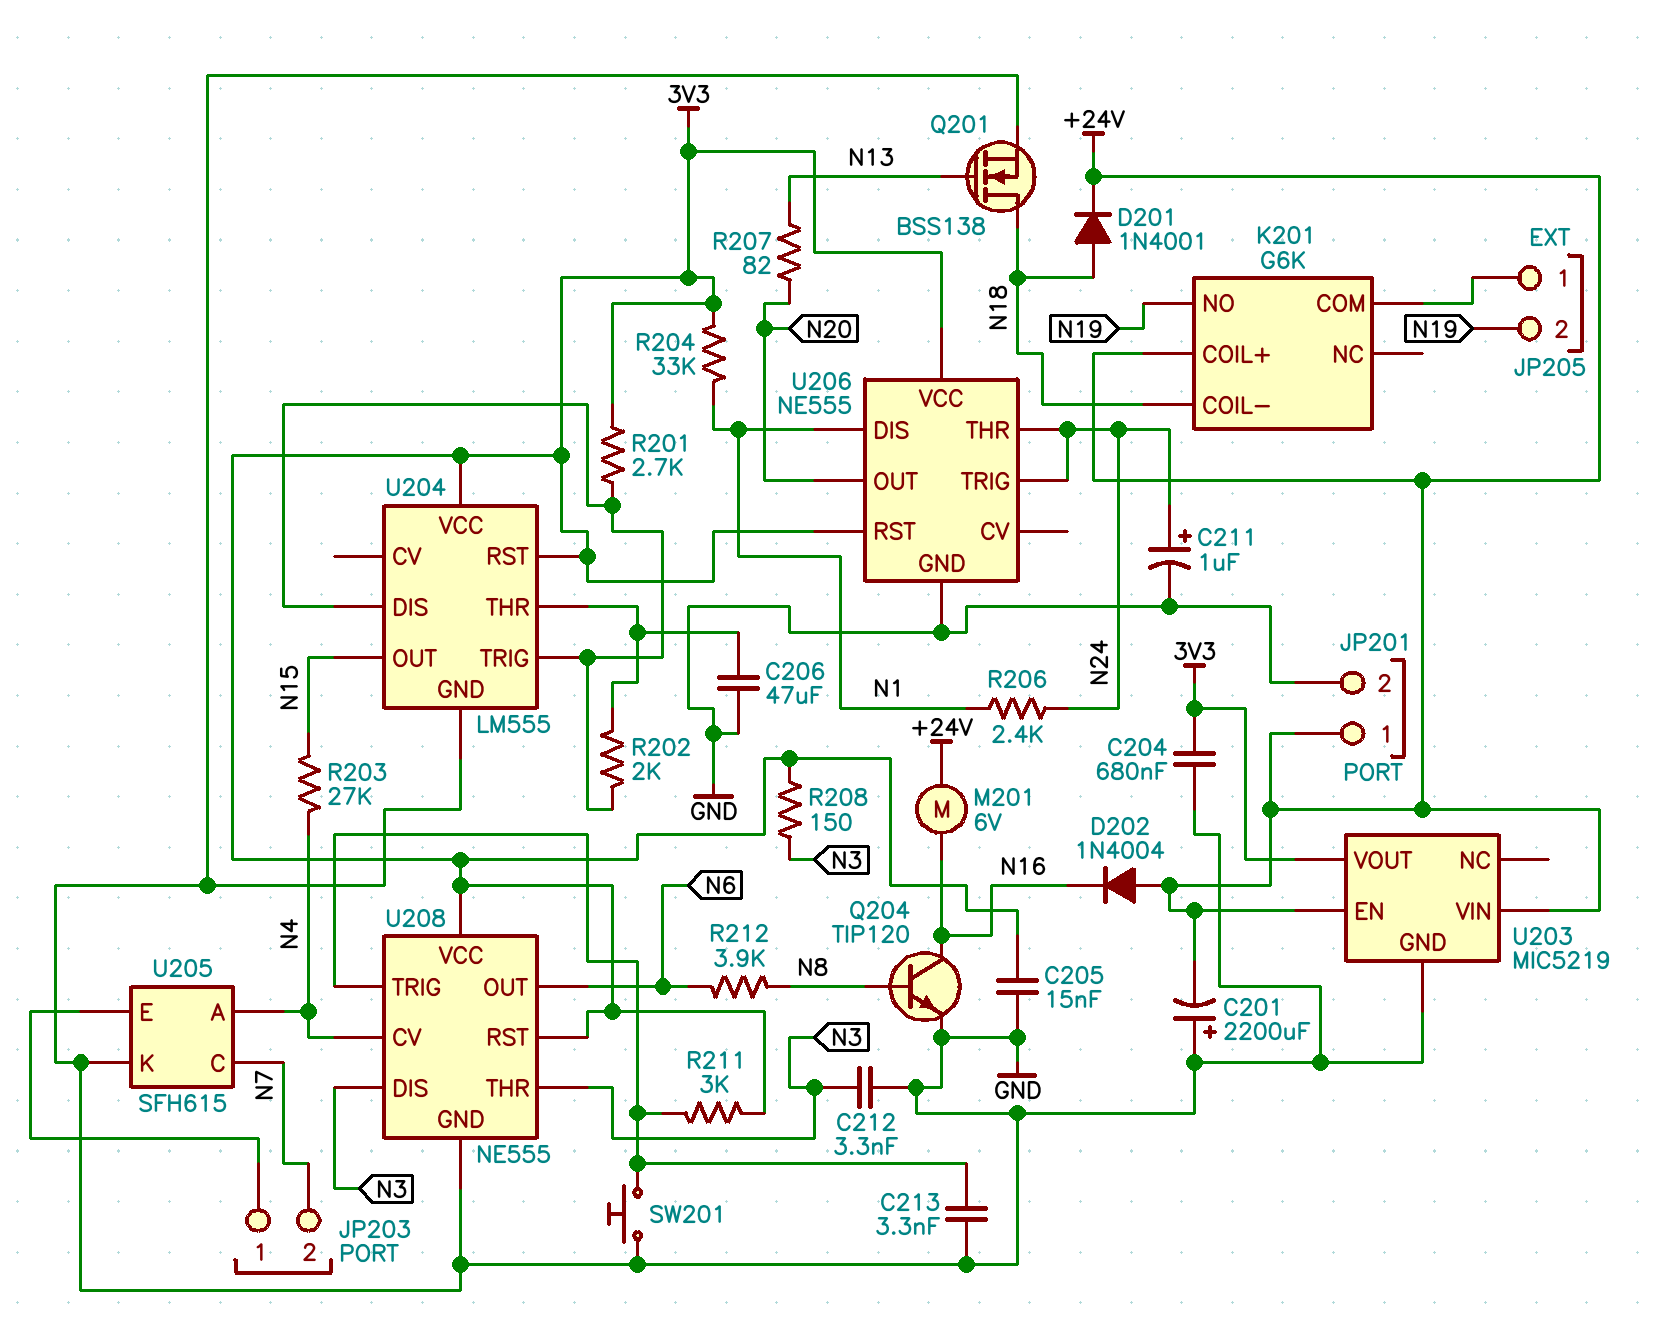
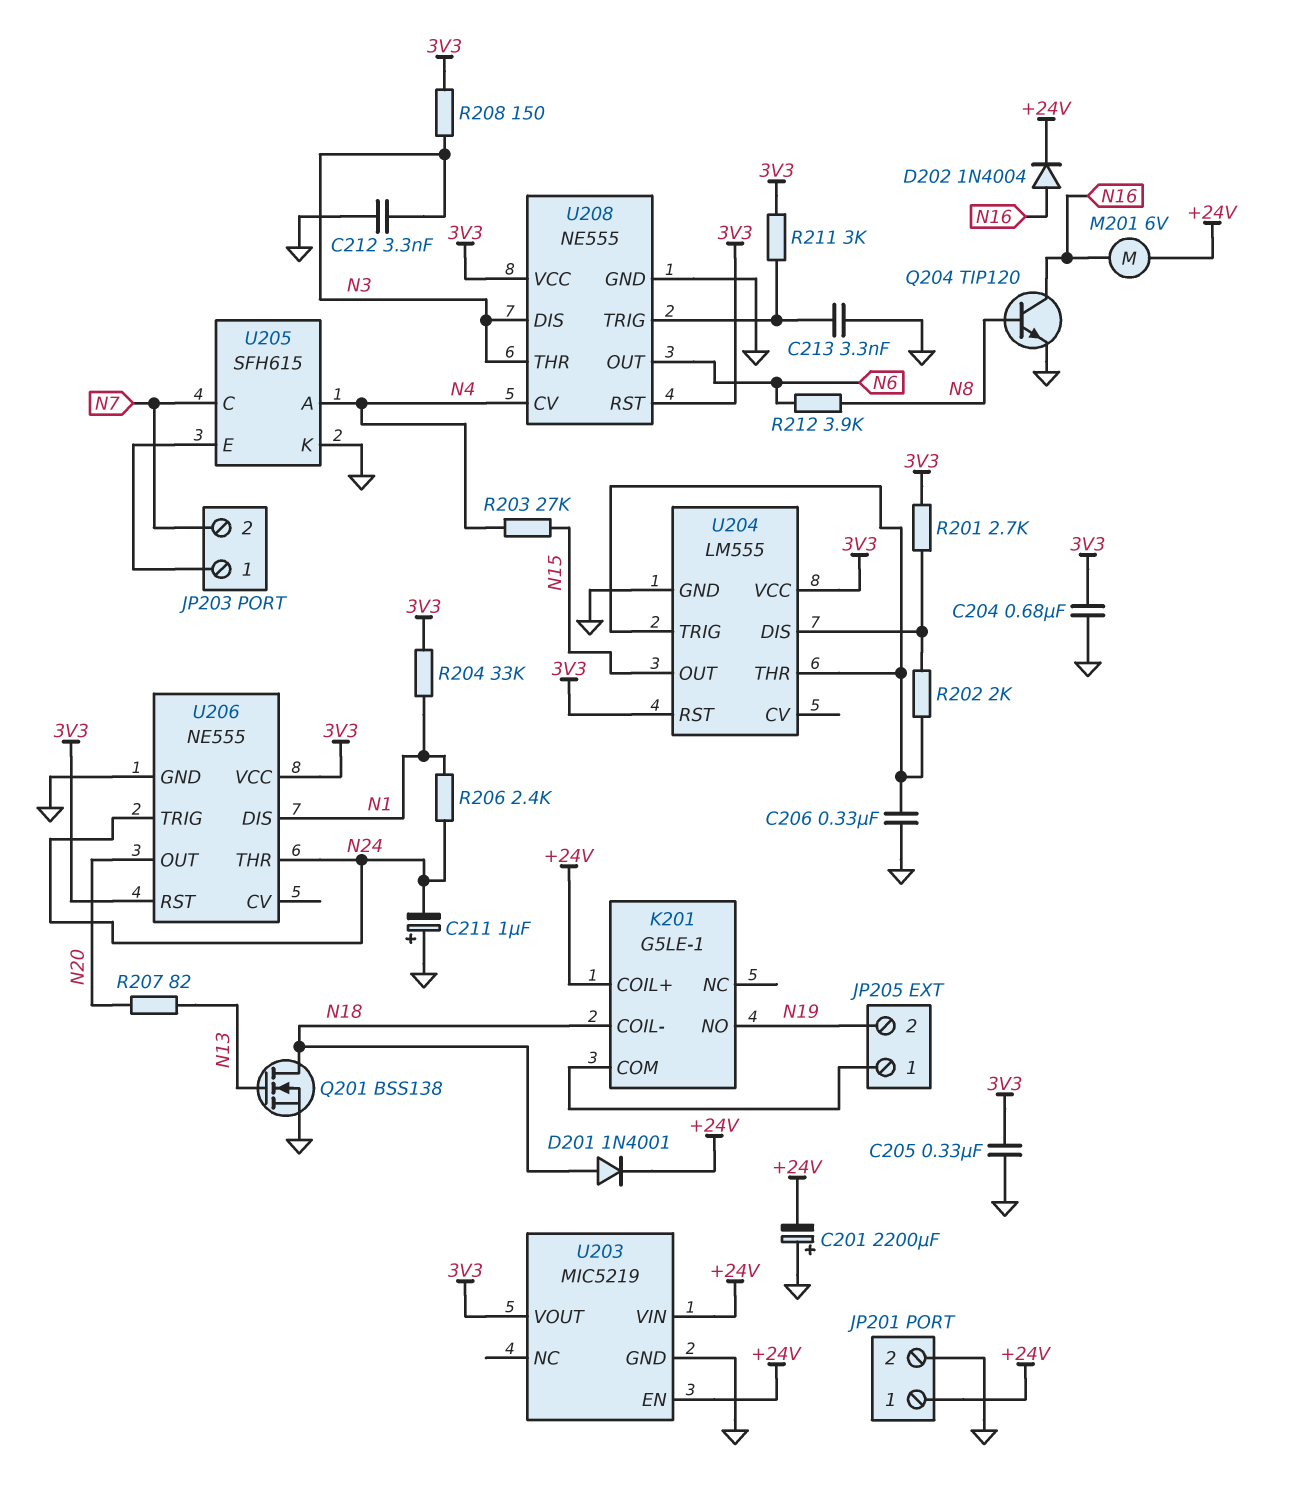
C205: 15nF (3V3, GND) -> 330nF (3V3, GND)
C206: 47uF (GND, U204/THR) -> 330nF (GND, U204/THR)
C211: 1uF (plus N24, minus GND) -> 1uF (plus GND, minus N24)
D202: diode 1N4004 (A +24V, K N16) -> diode 1N4004 (A N16, K +24V)
K201: G6K -> G5LE-1
SW201: button (GND, U208/TRIG) -> none
U204 pin TRIG: U204/DIS -> U204/THR

